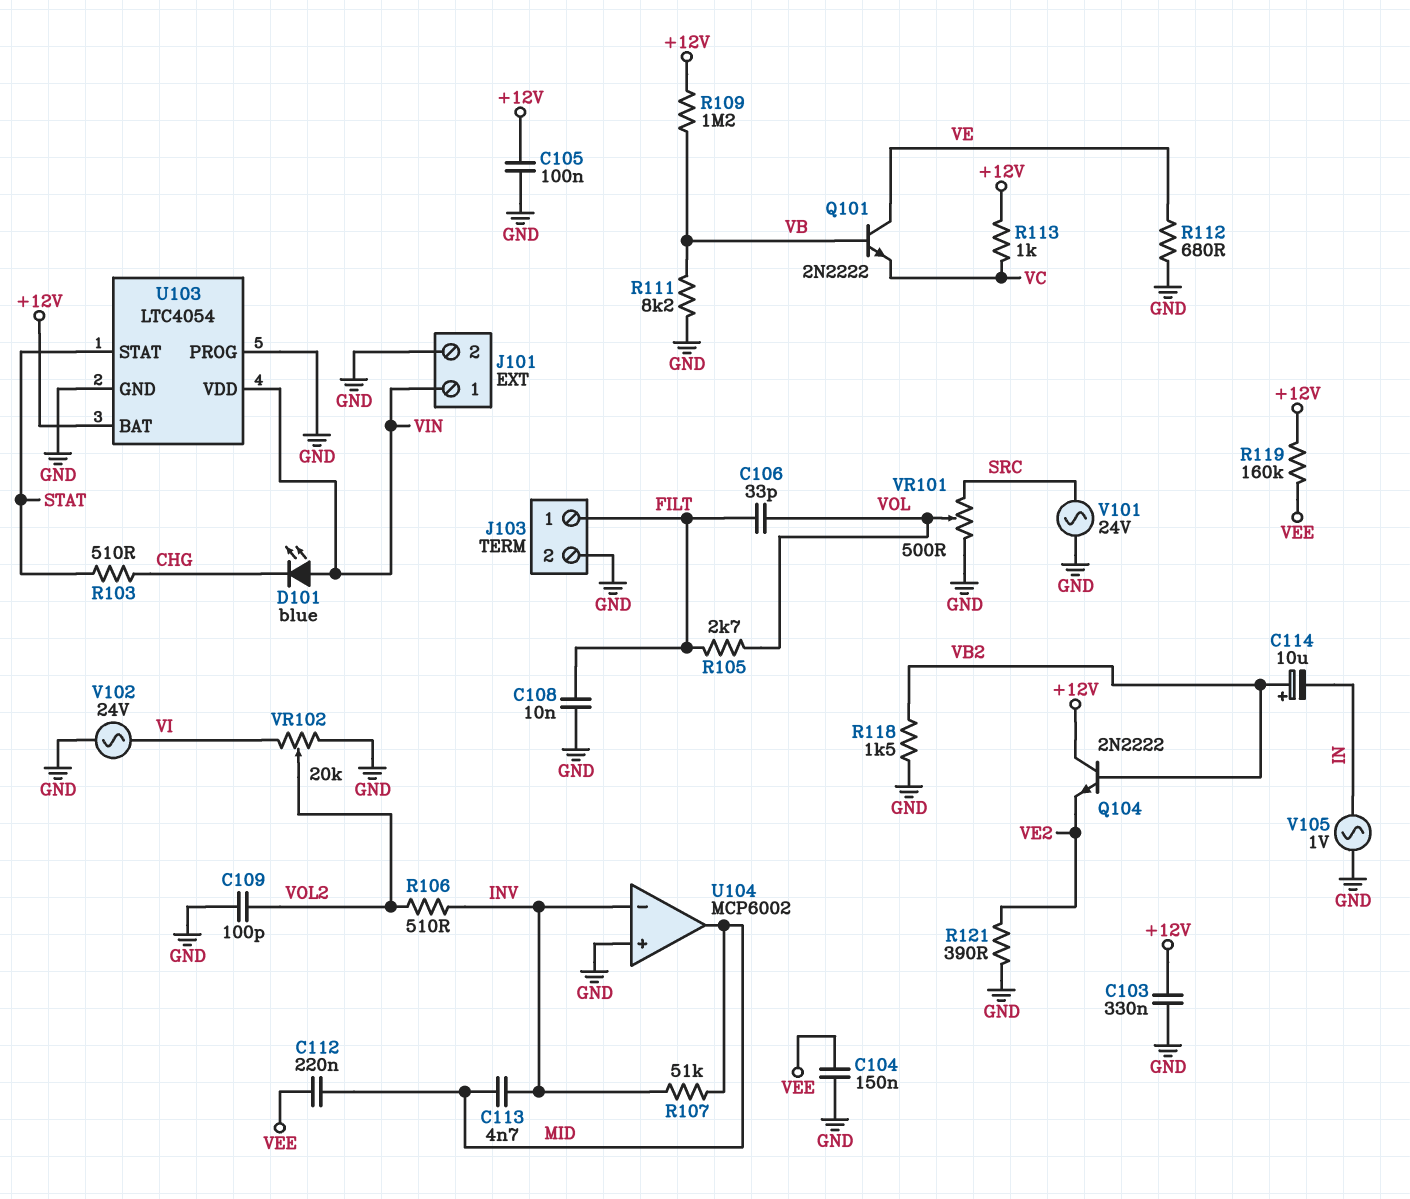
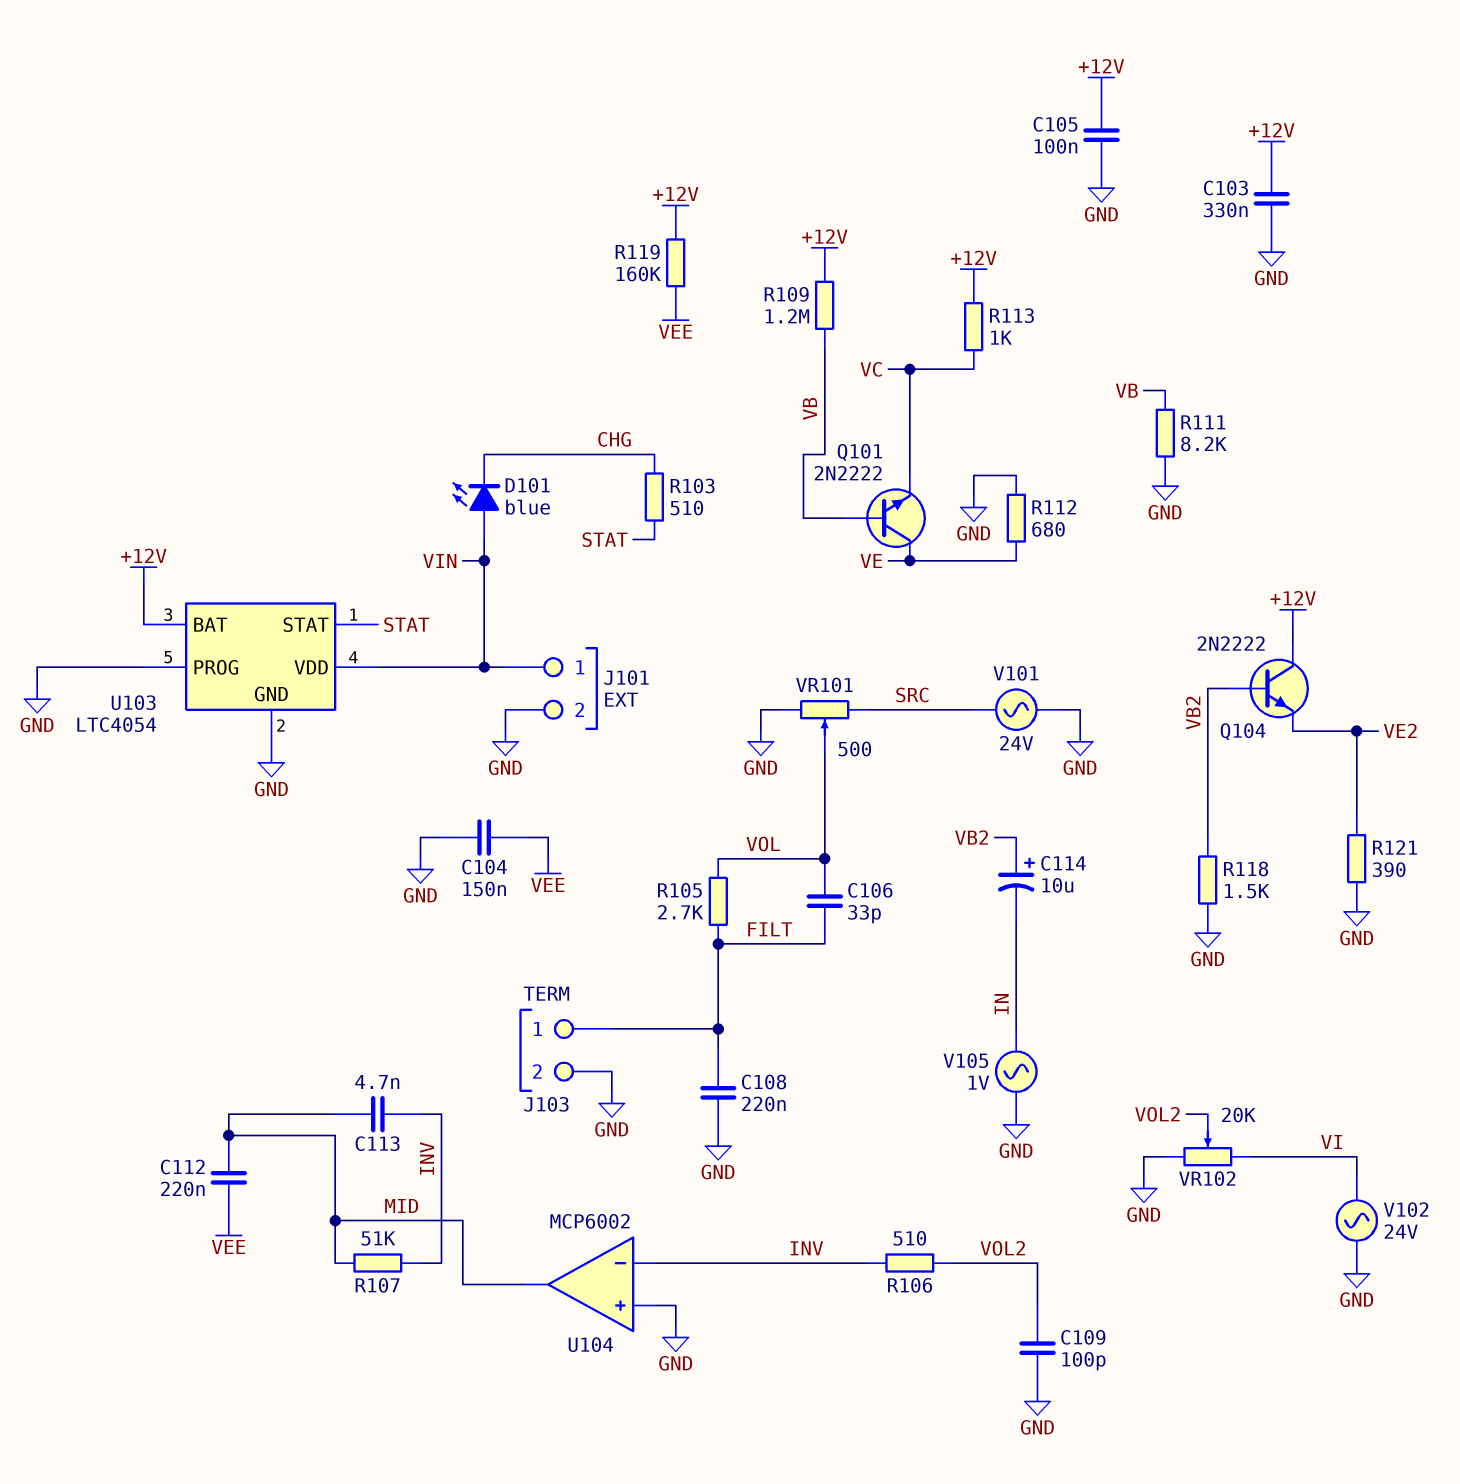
C108: 10nF (FILT, GND) -> 220nF (FILT, GND)

